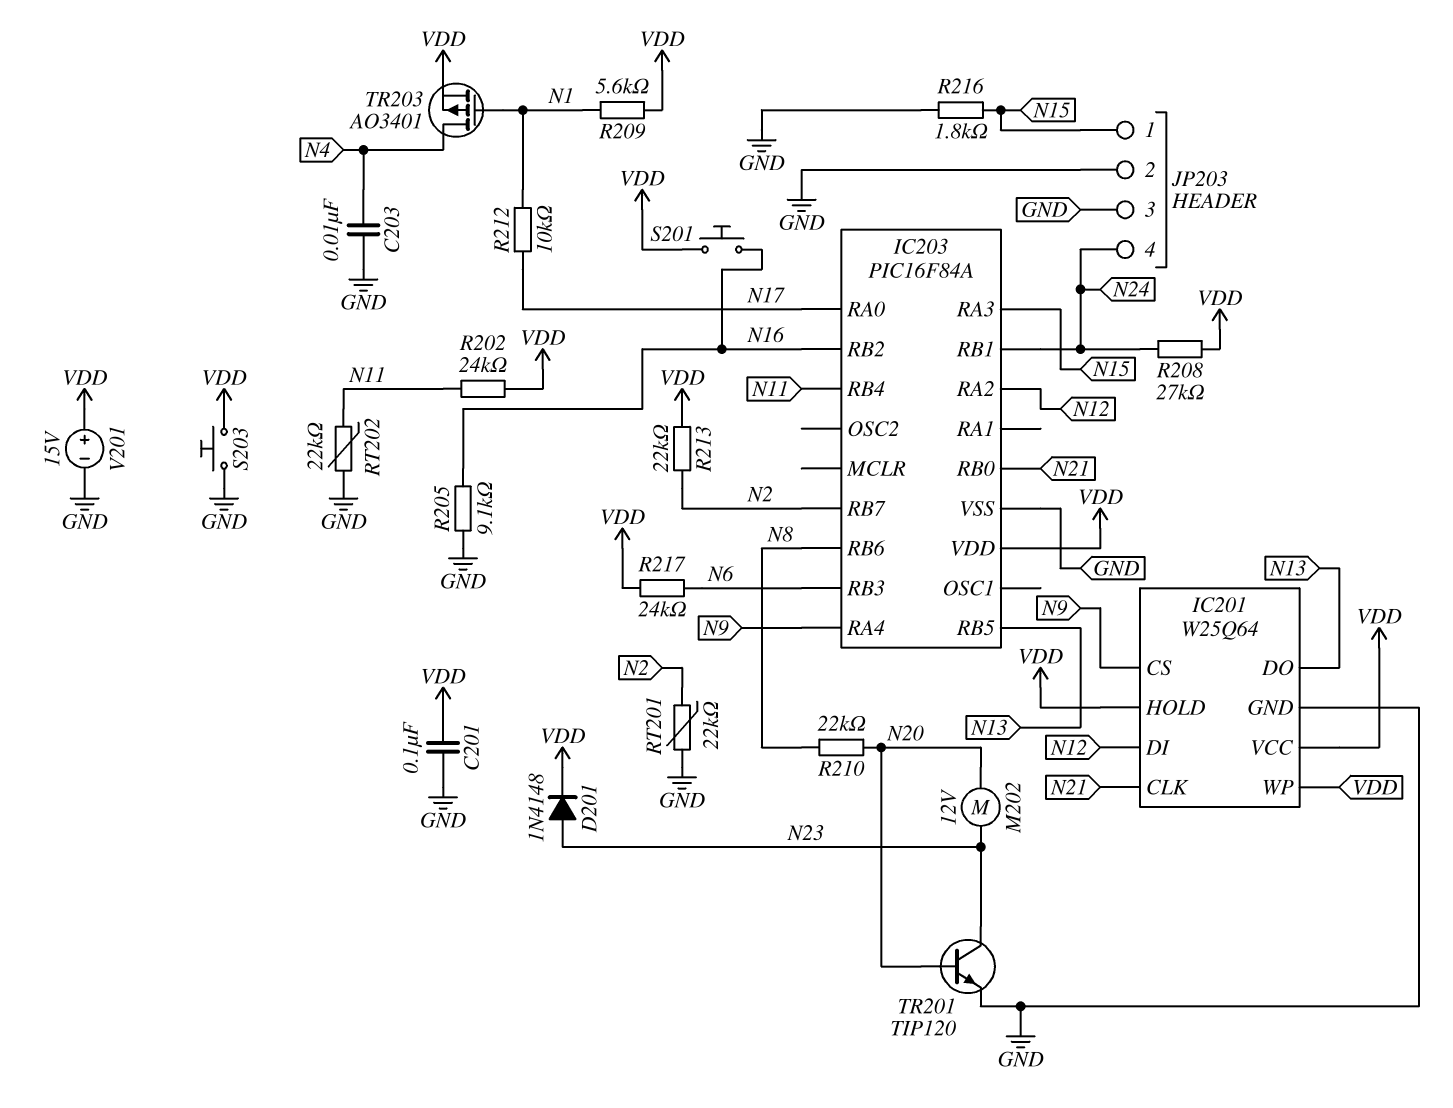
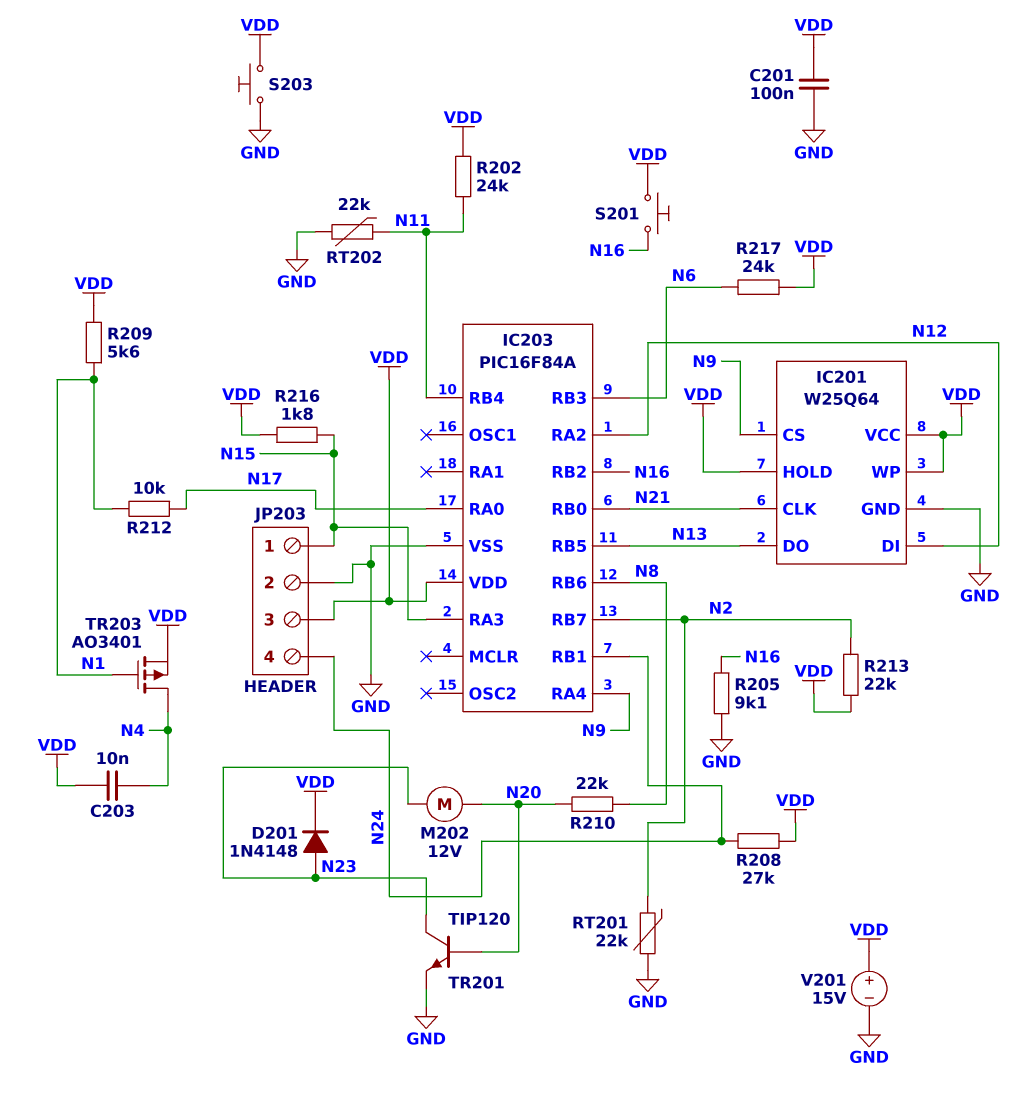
C203: 10nF (GND, N4) -> 10nF (N4, VDD)
JP203 pin 3: GND -> VDD
R216: 1.8k (GND, N15) -> 1.8k (N15, VDD)

